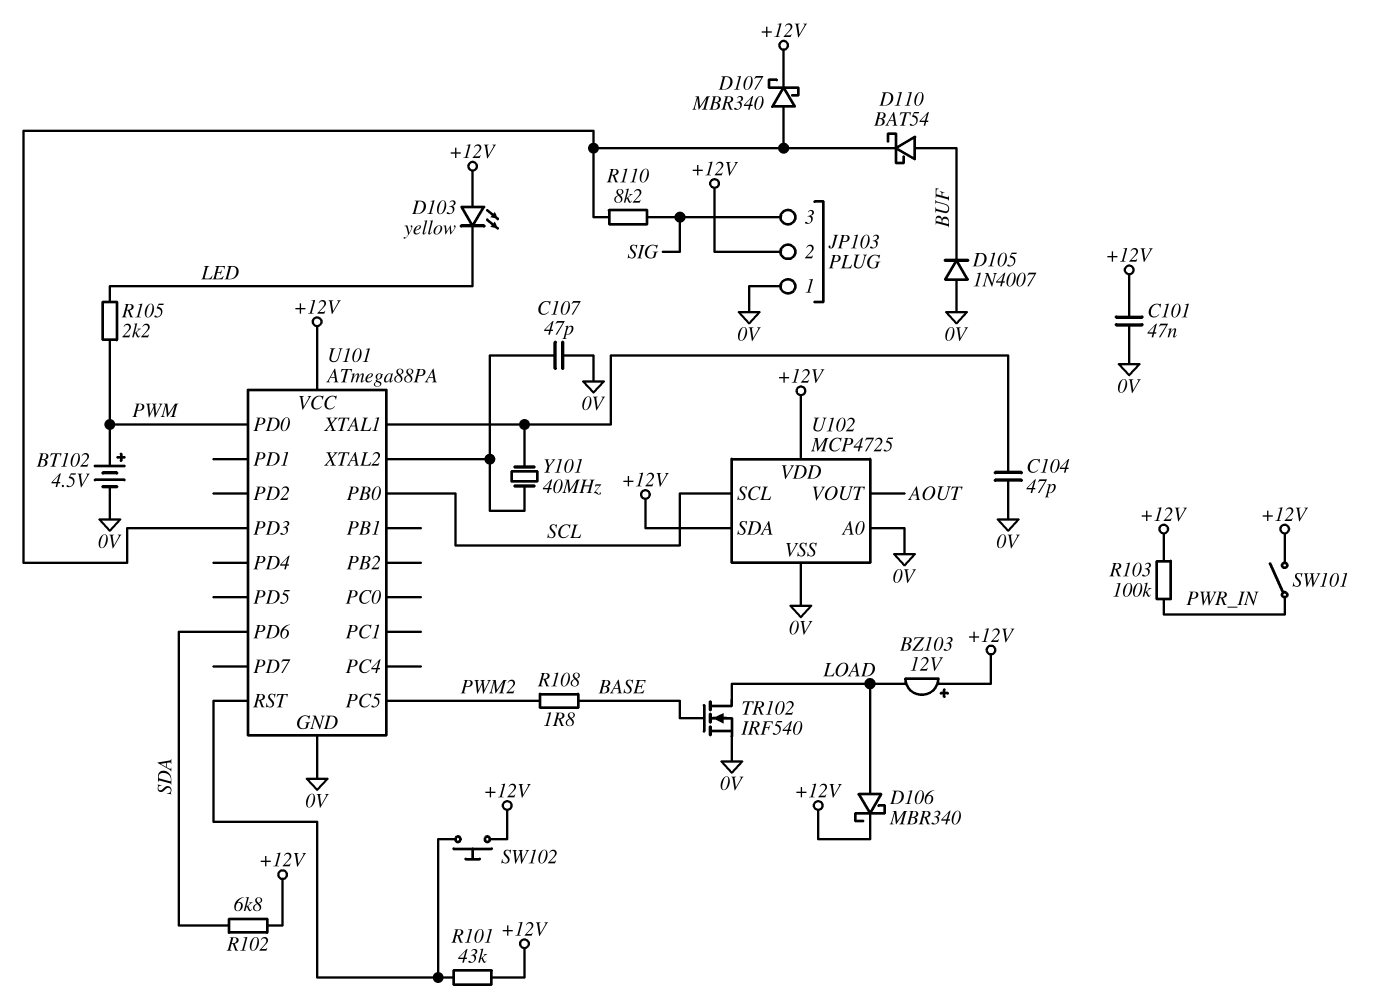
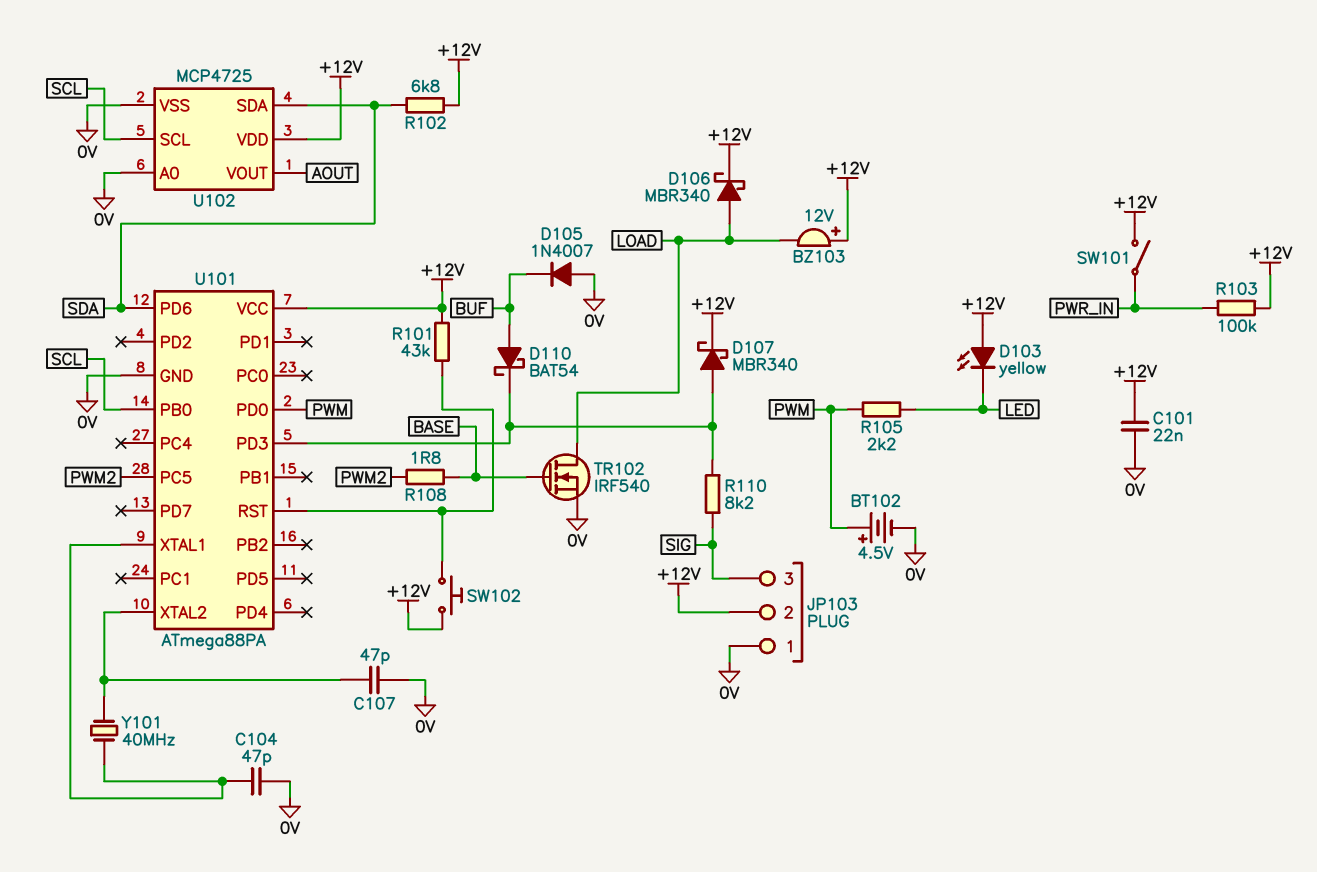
C101: 47nF (+12V, 0V) -> 22nF (+12V, 0V)
U102 pin SDA: +12V -> SDA

